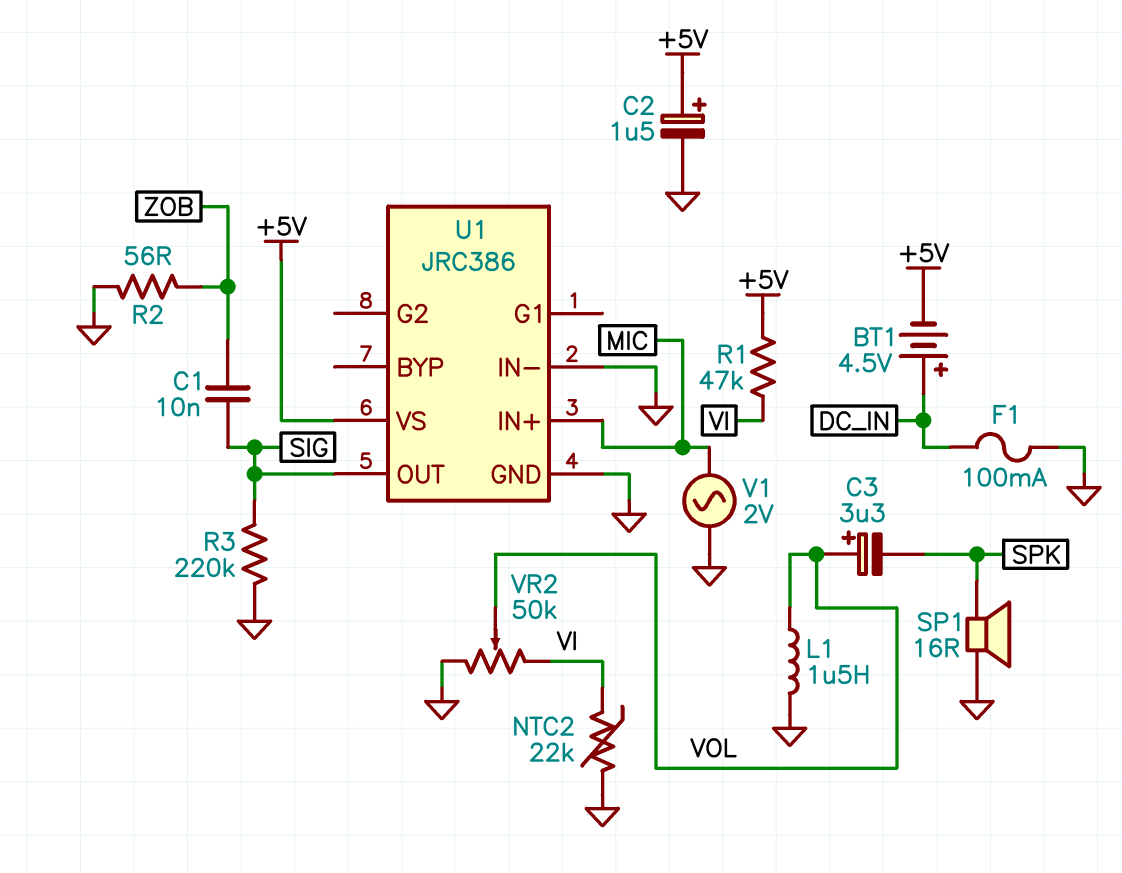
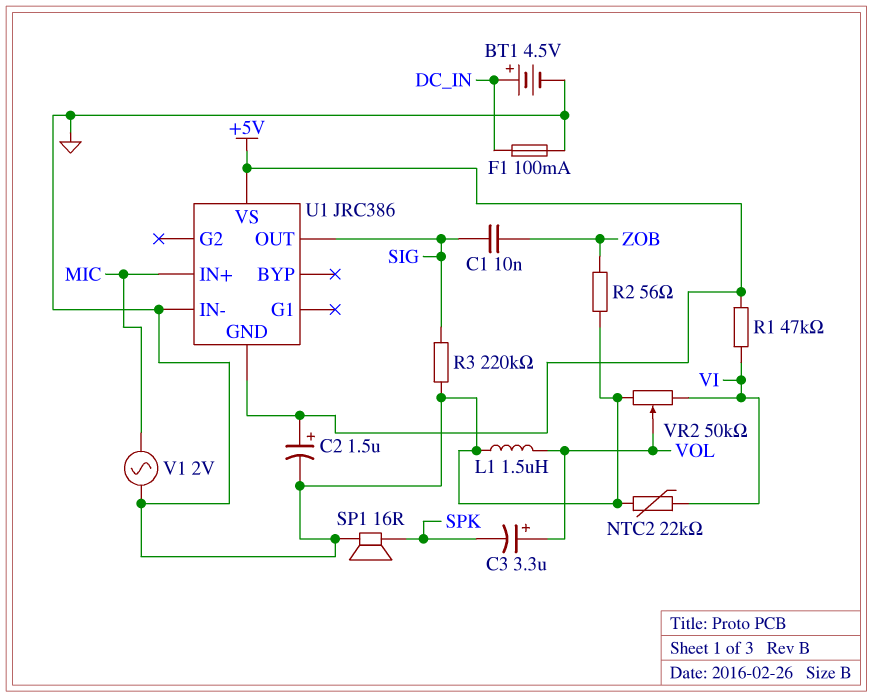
BT1: 4.5V (plus DC_IN, minus +5V) -> 4.5V (plus DC_IN, minus GND)
U1 pin GND: GND -> +5V

